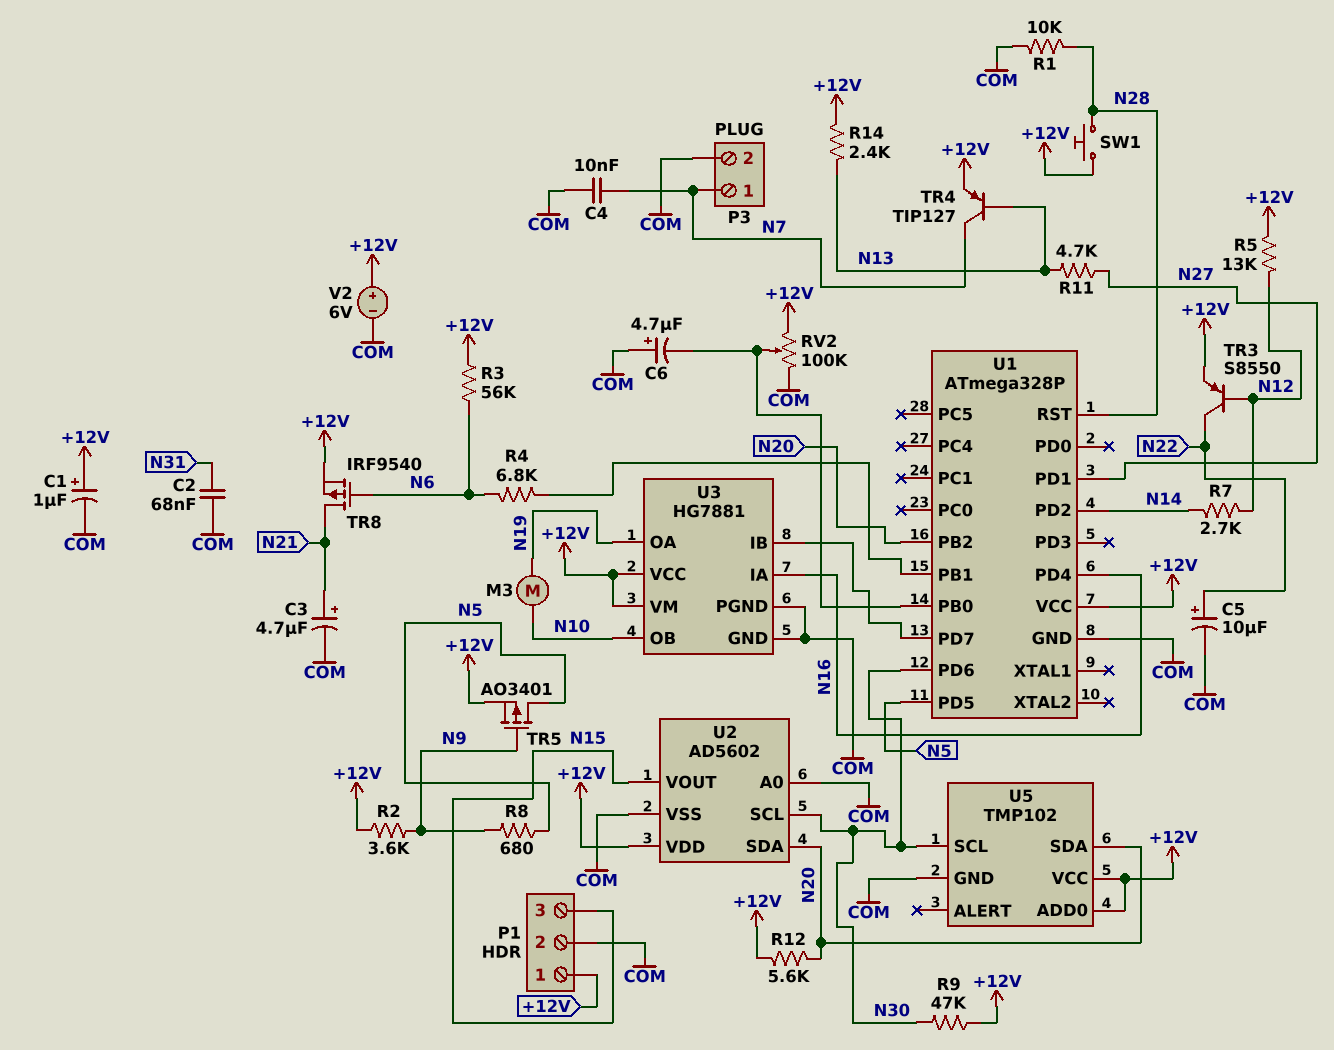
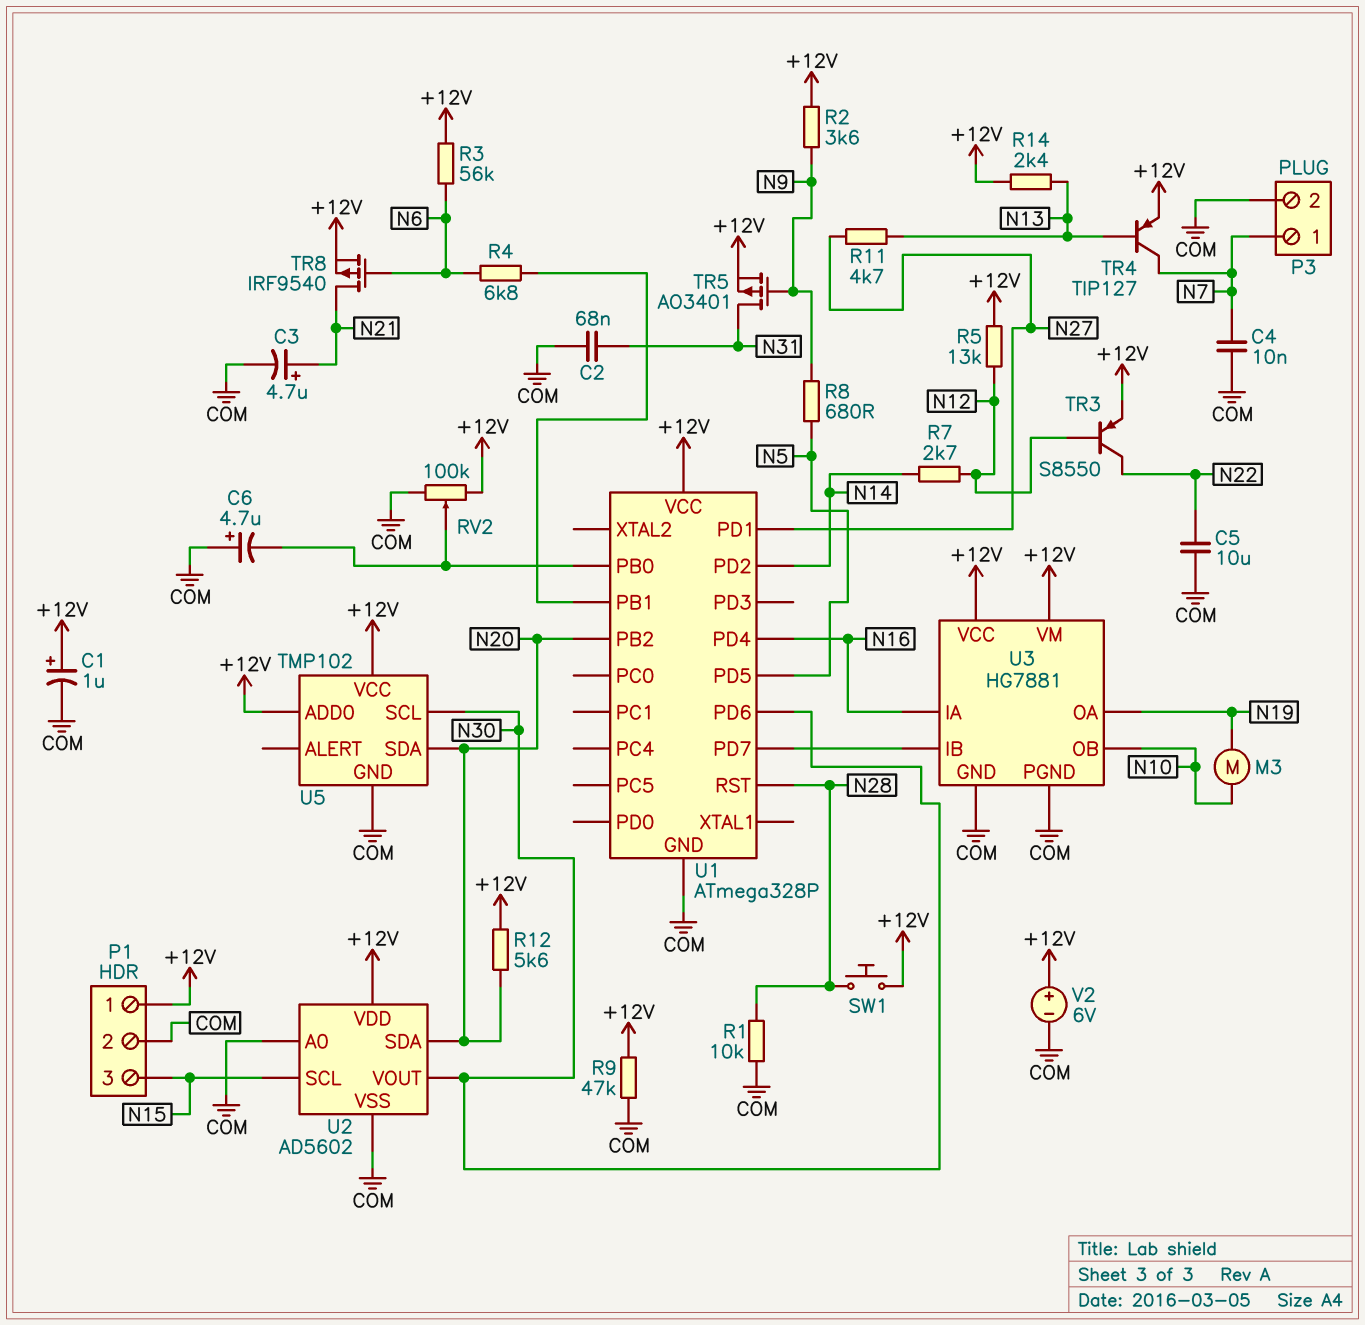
C5: 10uF (plus N22, minus COM) -> 10uF (COM, N22)
R9: 47k (+12V, N30) -> 47k (+12V, COM)
TR5: PMOS AO3401 (G N9, D N5, S +12V) -> PMOS AO3401 (G N9, D N31, S +12V)
U2 pin SCL: N30 -> N15
U2 pin VOUT: N15 -> N30

